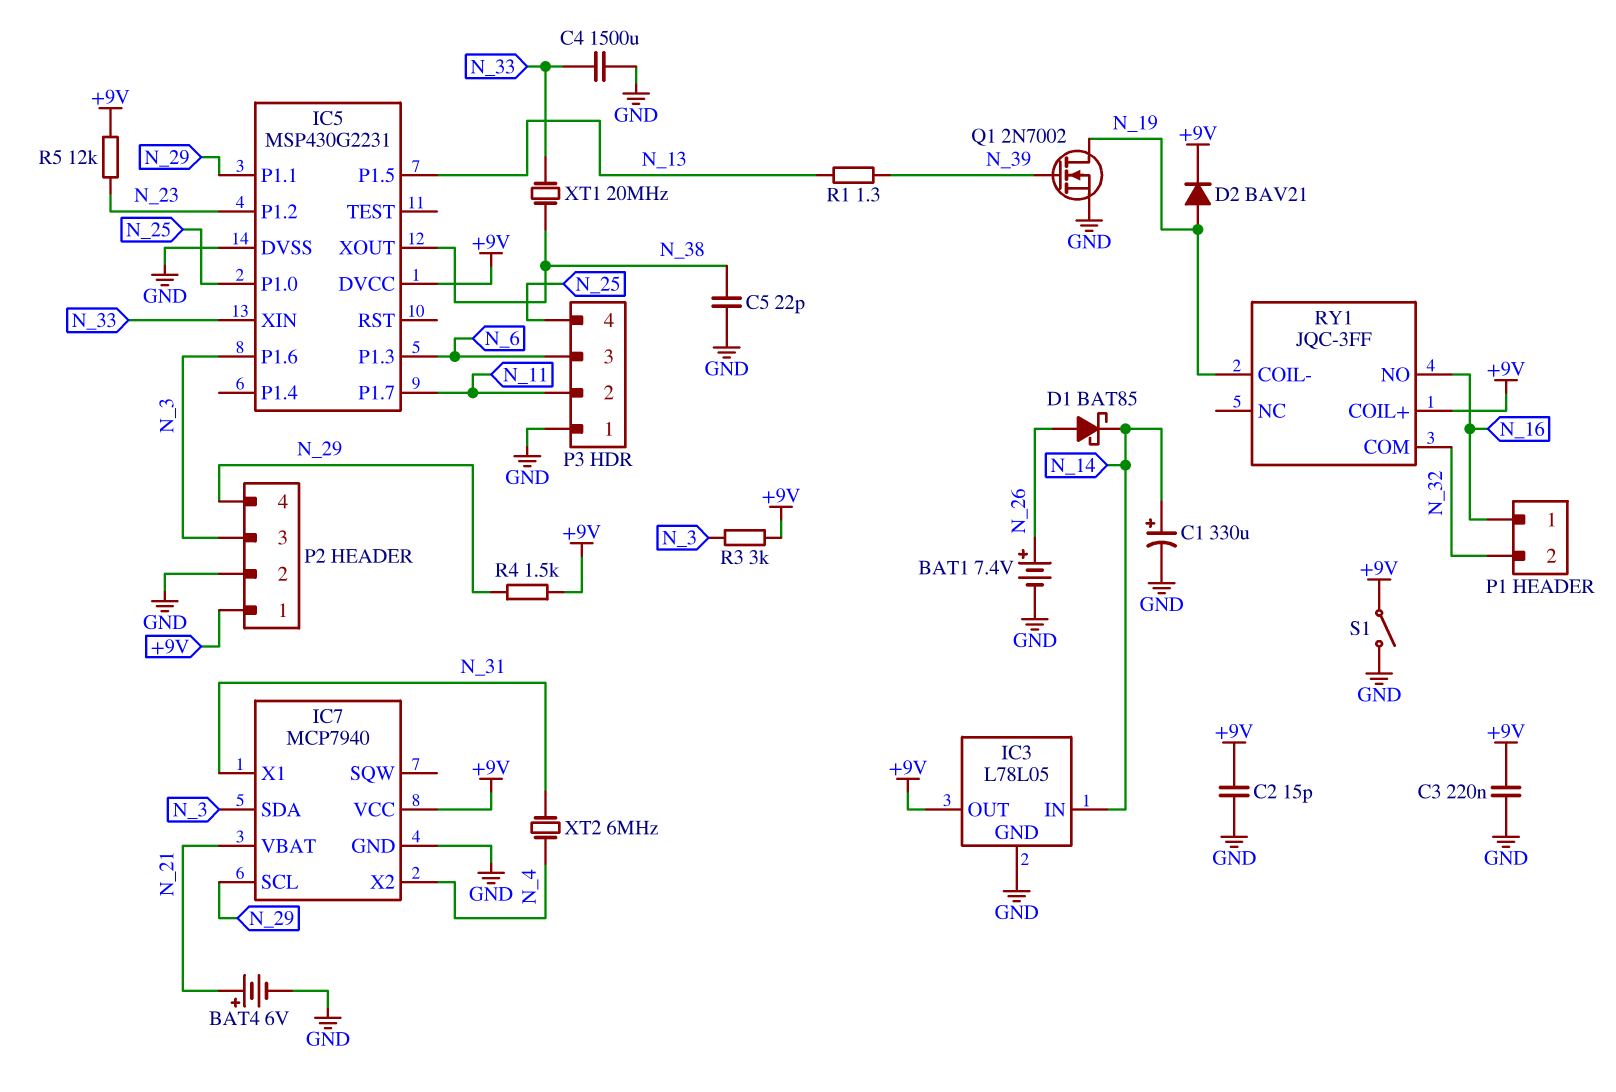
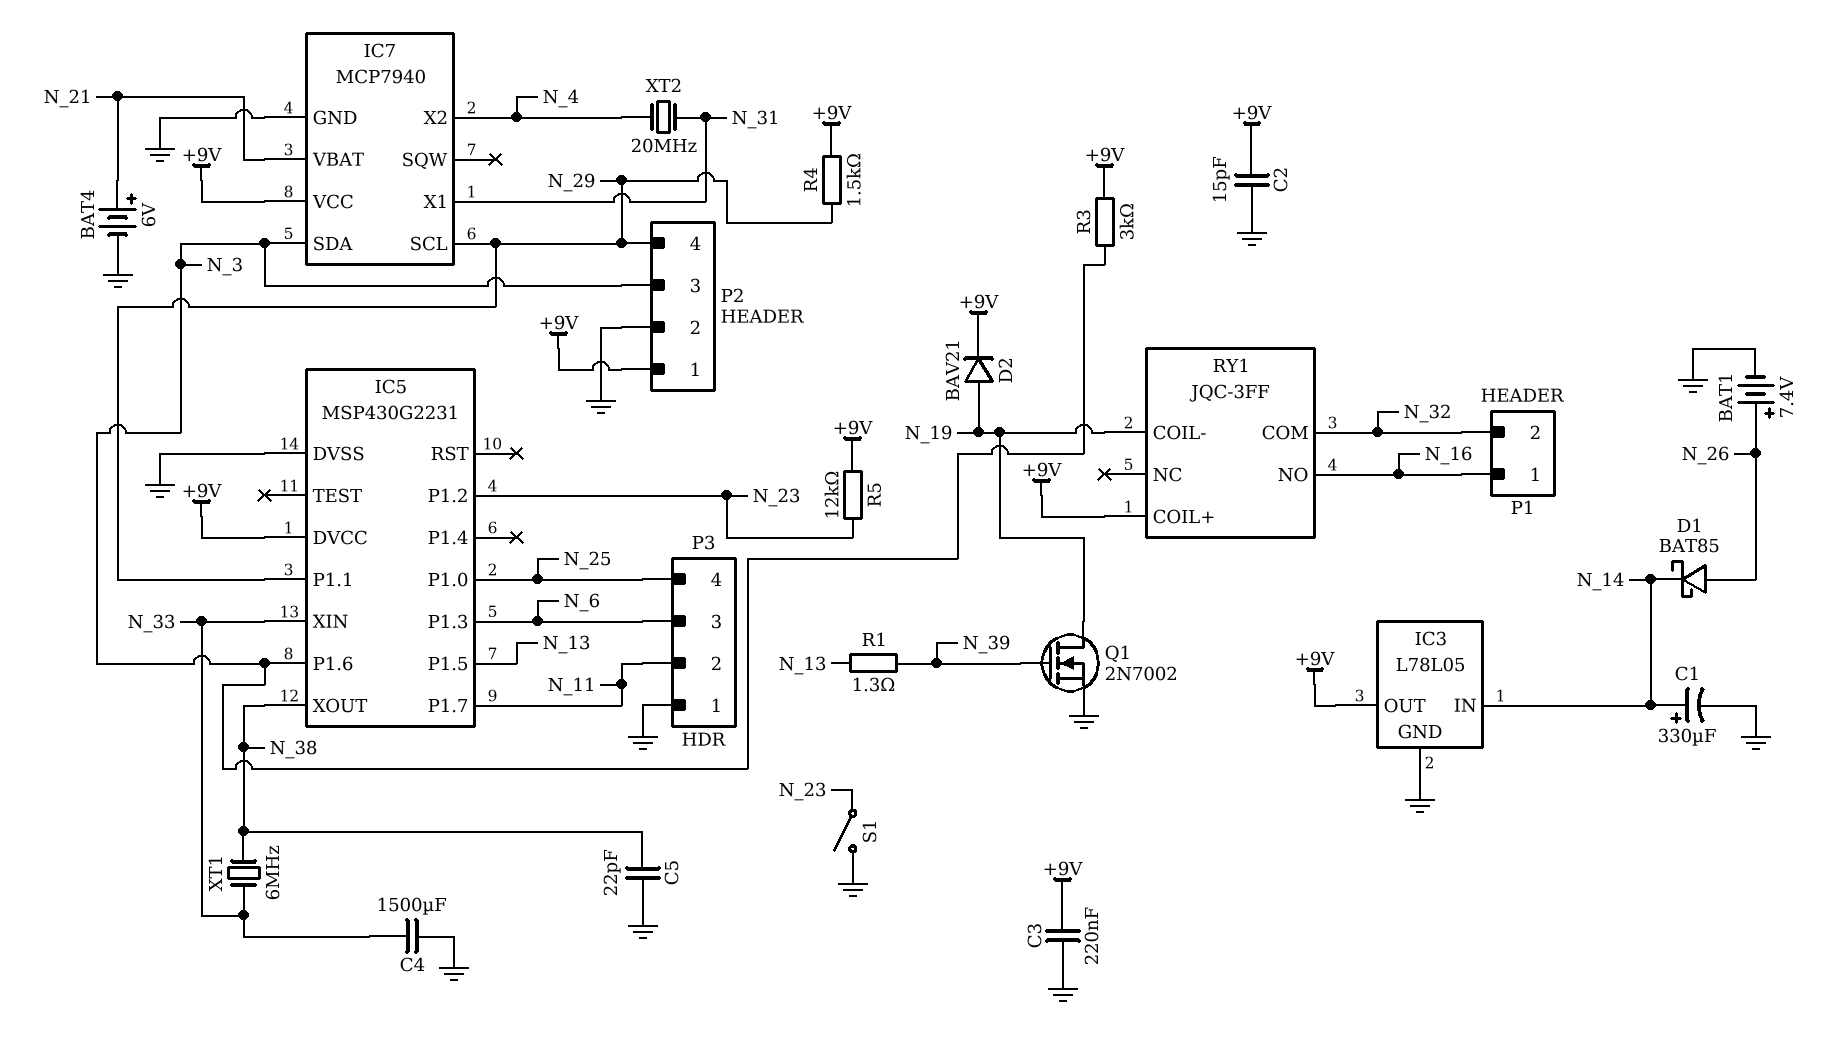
S1: switch (+9V, GND) -> switch (GND, N_23)
XT1: 20MHz (N_33, N_38) -> 6MHz (N_33, N_38)
XT2: 6MHz (N_4, N_31) -> 20MHz (N_4, N_31)

